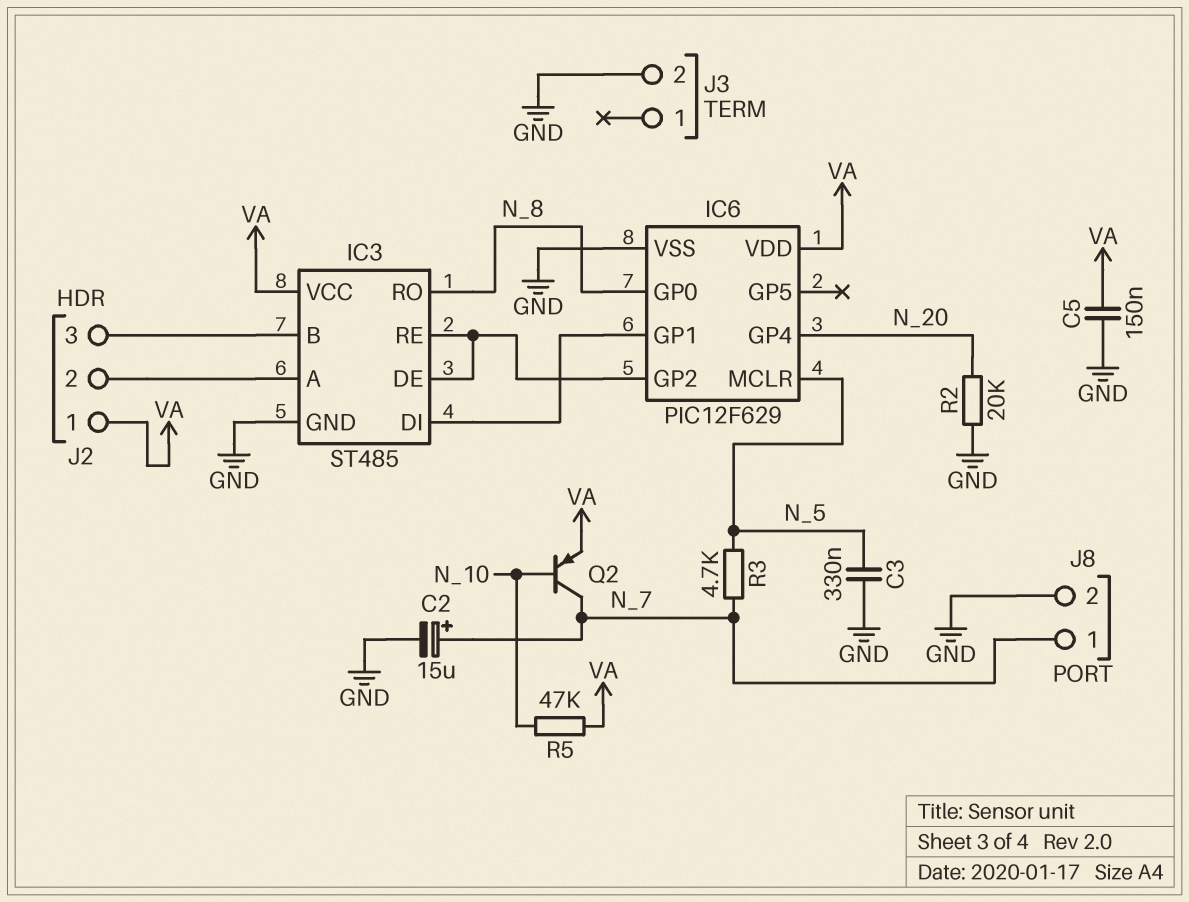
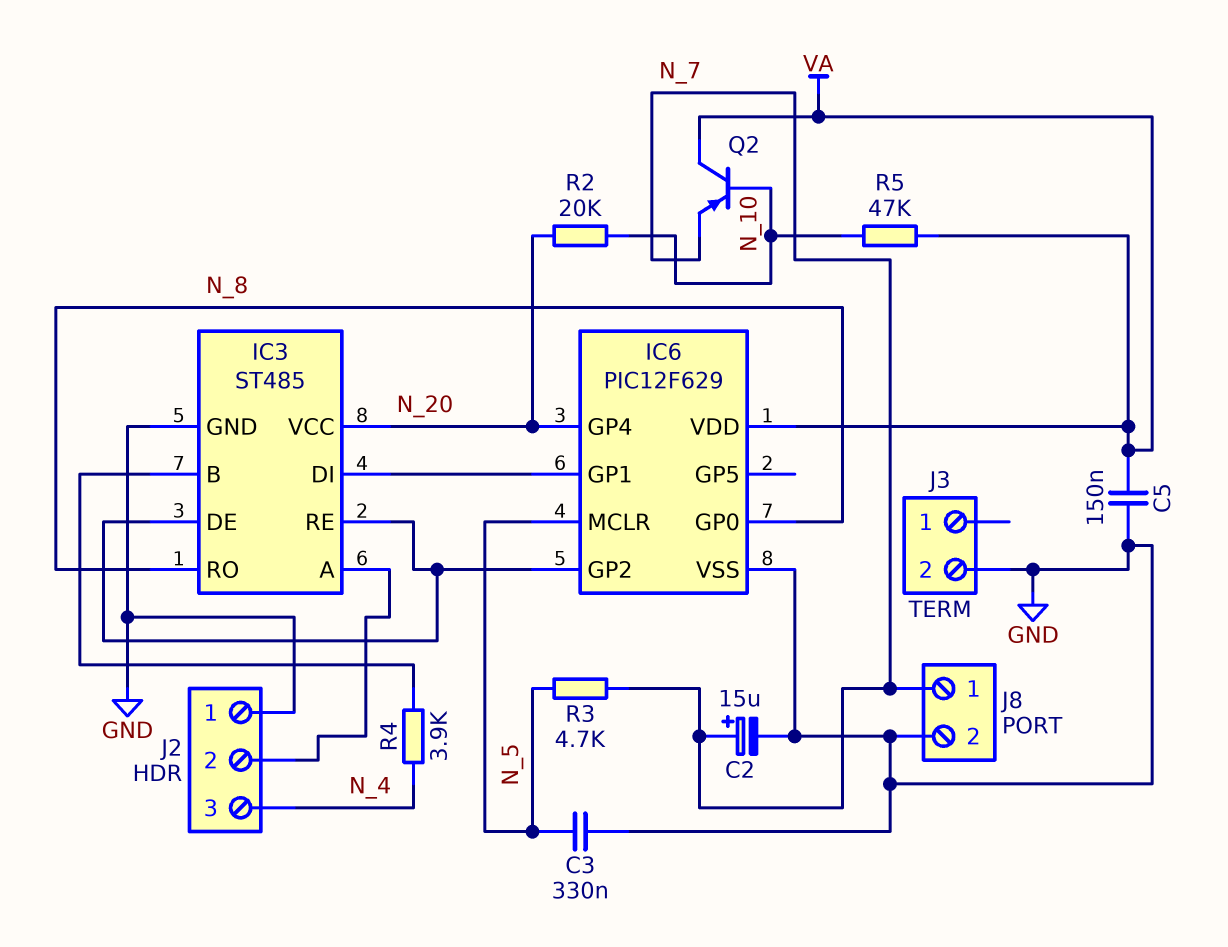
IC3 pin VCC: VA -> N_20
J2 pin 1: VA -> GND
J2 pin 3: IC3/B -> N_4
Q2: PNP (B N_10, C N_7, E VA) -> PNP (B N_10, C VA, E N_7)
R2: 20k (GND, N_20) -> 20k (N_10, N_20)
R4: none -> 3.9k (IC3/B, N_4)

